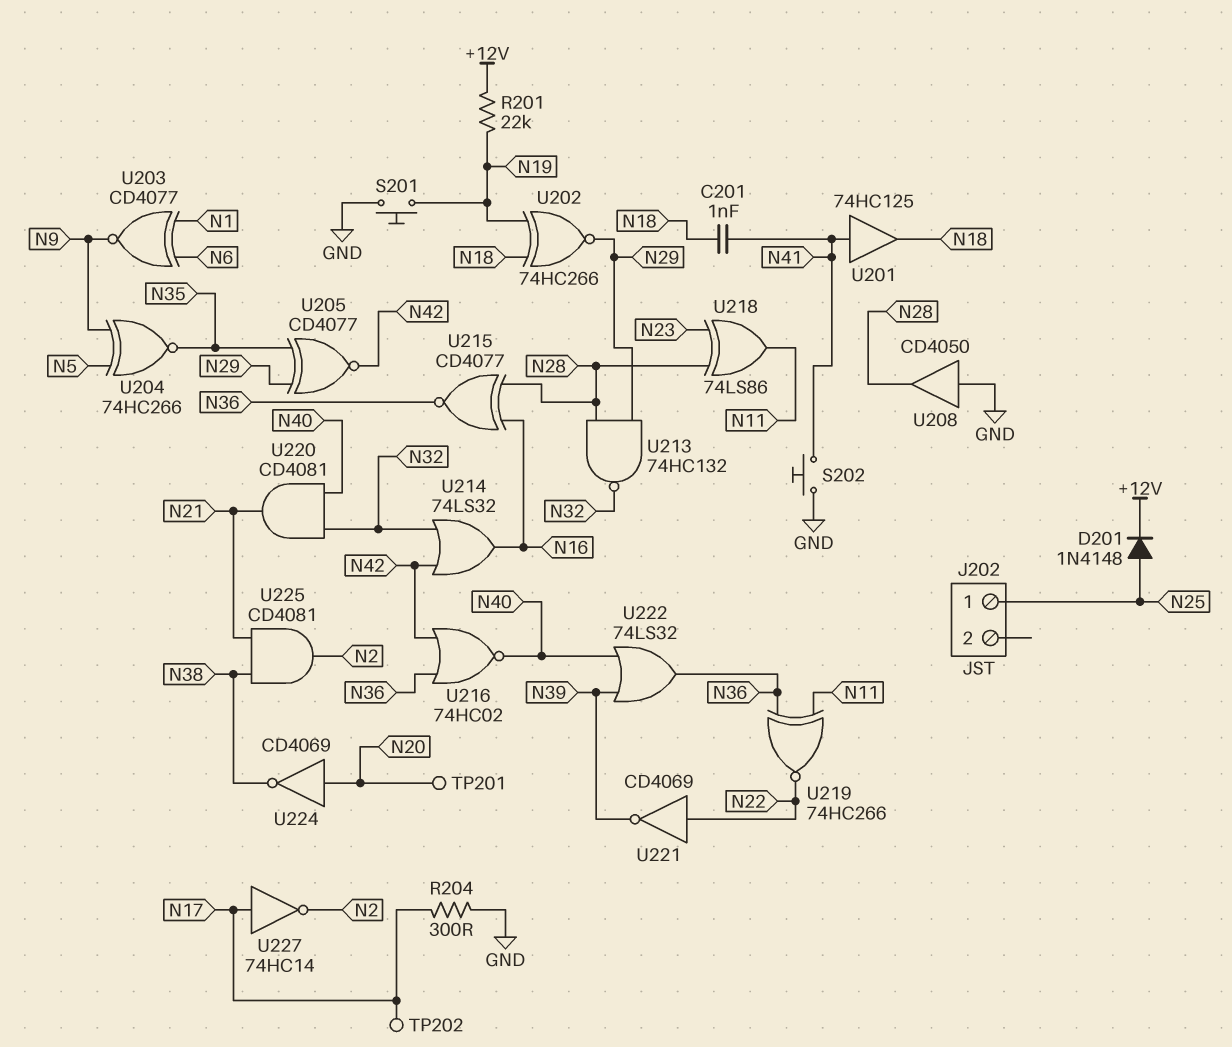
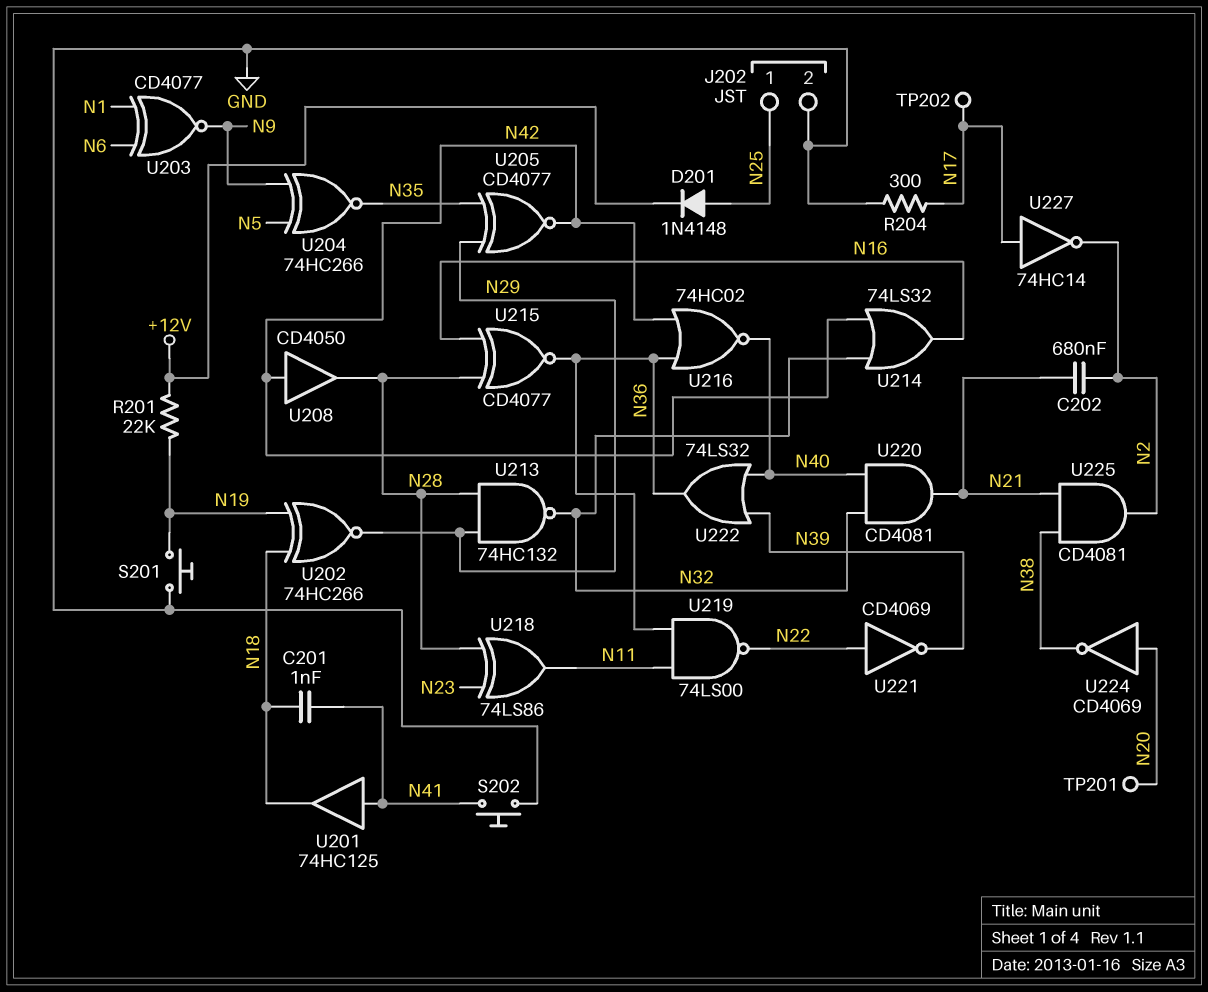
C202: none -> 680nF (N2, N21)
J202 pin 2: none -> GND
U208: buffer CD4050 (in GND, out N28) -> buffer CD4050 (in N42, out N28)
U219: XNOR 74HC266 (in N11, in N36, out N22) -> NAND 74LS00 (in N11, in N36, out N22)

